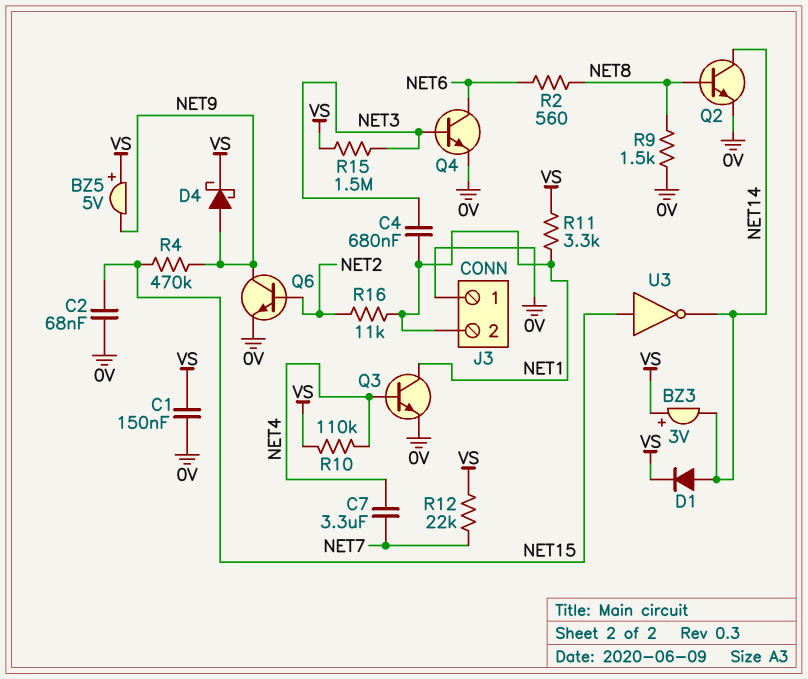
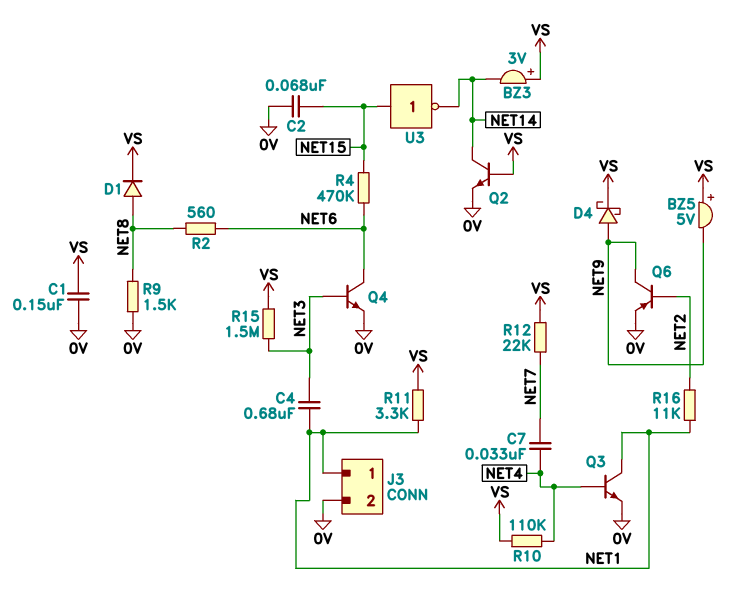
C7: 3.3uF (NET4, NET7) -> 33nF (NET4, NET7)
D1: diode (A NET14, K VS) -> diode (A NET8, K VS)
J3 pin 1: 0V -> NET1
J3 pin 2: NET1 -> 0V
Q2: NPN (B NET8, C NET14, E 0V) -> NPN (B VS, C NET14, E 0V)
Q6: NPN (B NET2, C NET9, E 0V) -> PNP (B NET2, C NET9, E 0V)
R4: 470k (NET9, NET15) -> 470k (NET6, NET15)

